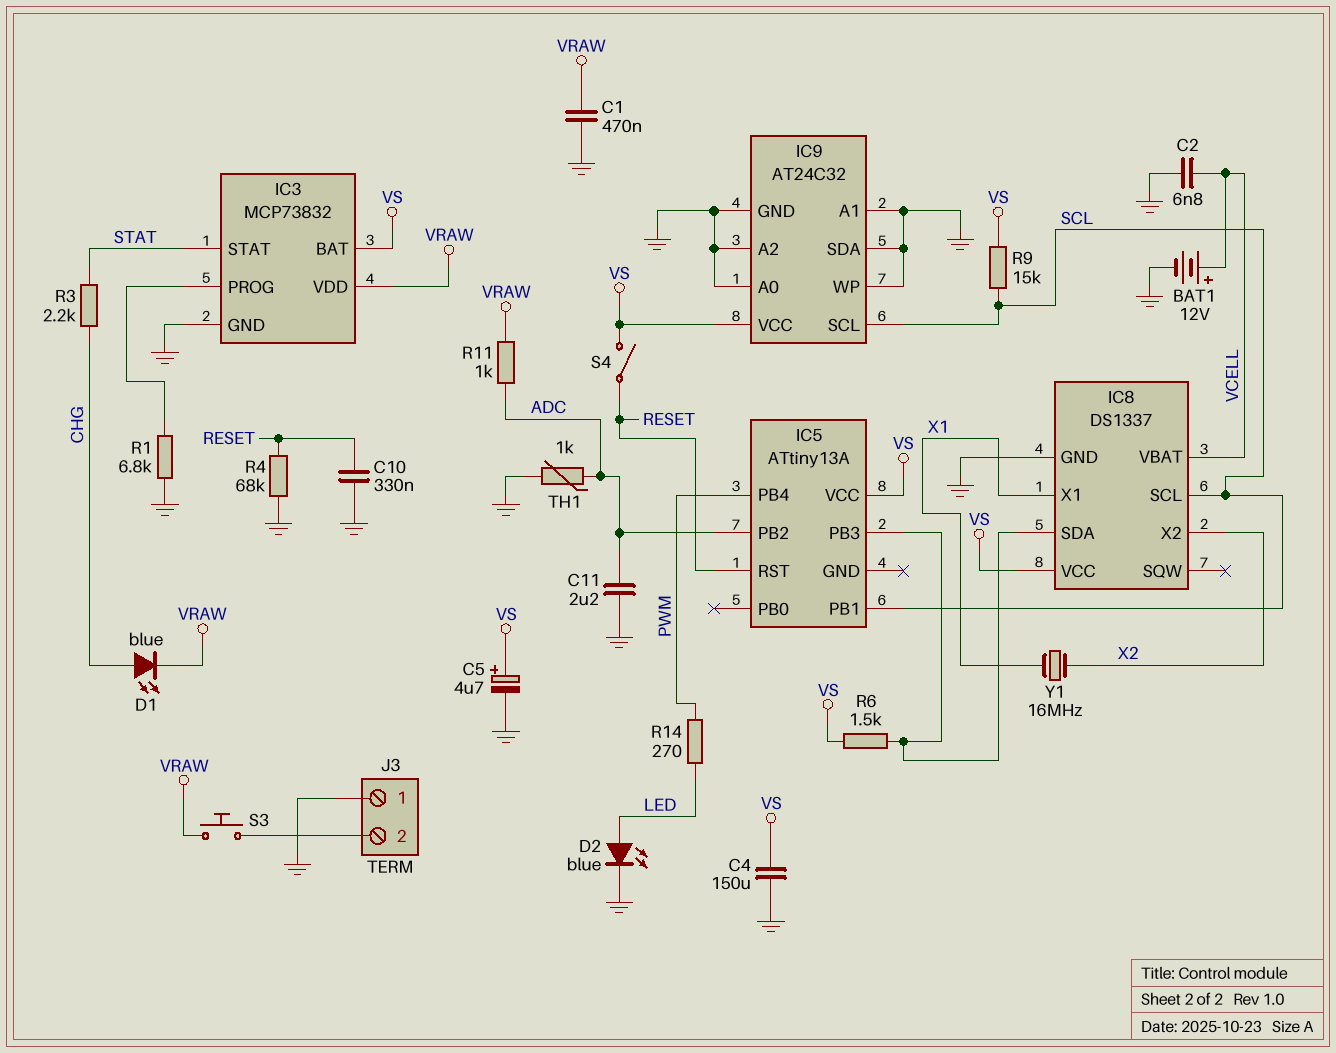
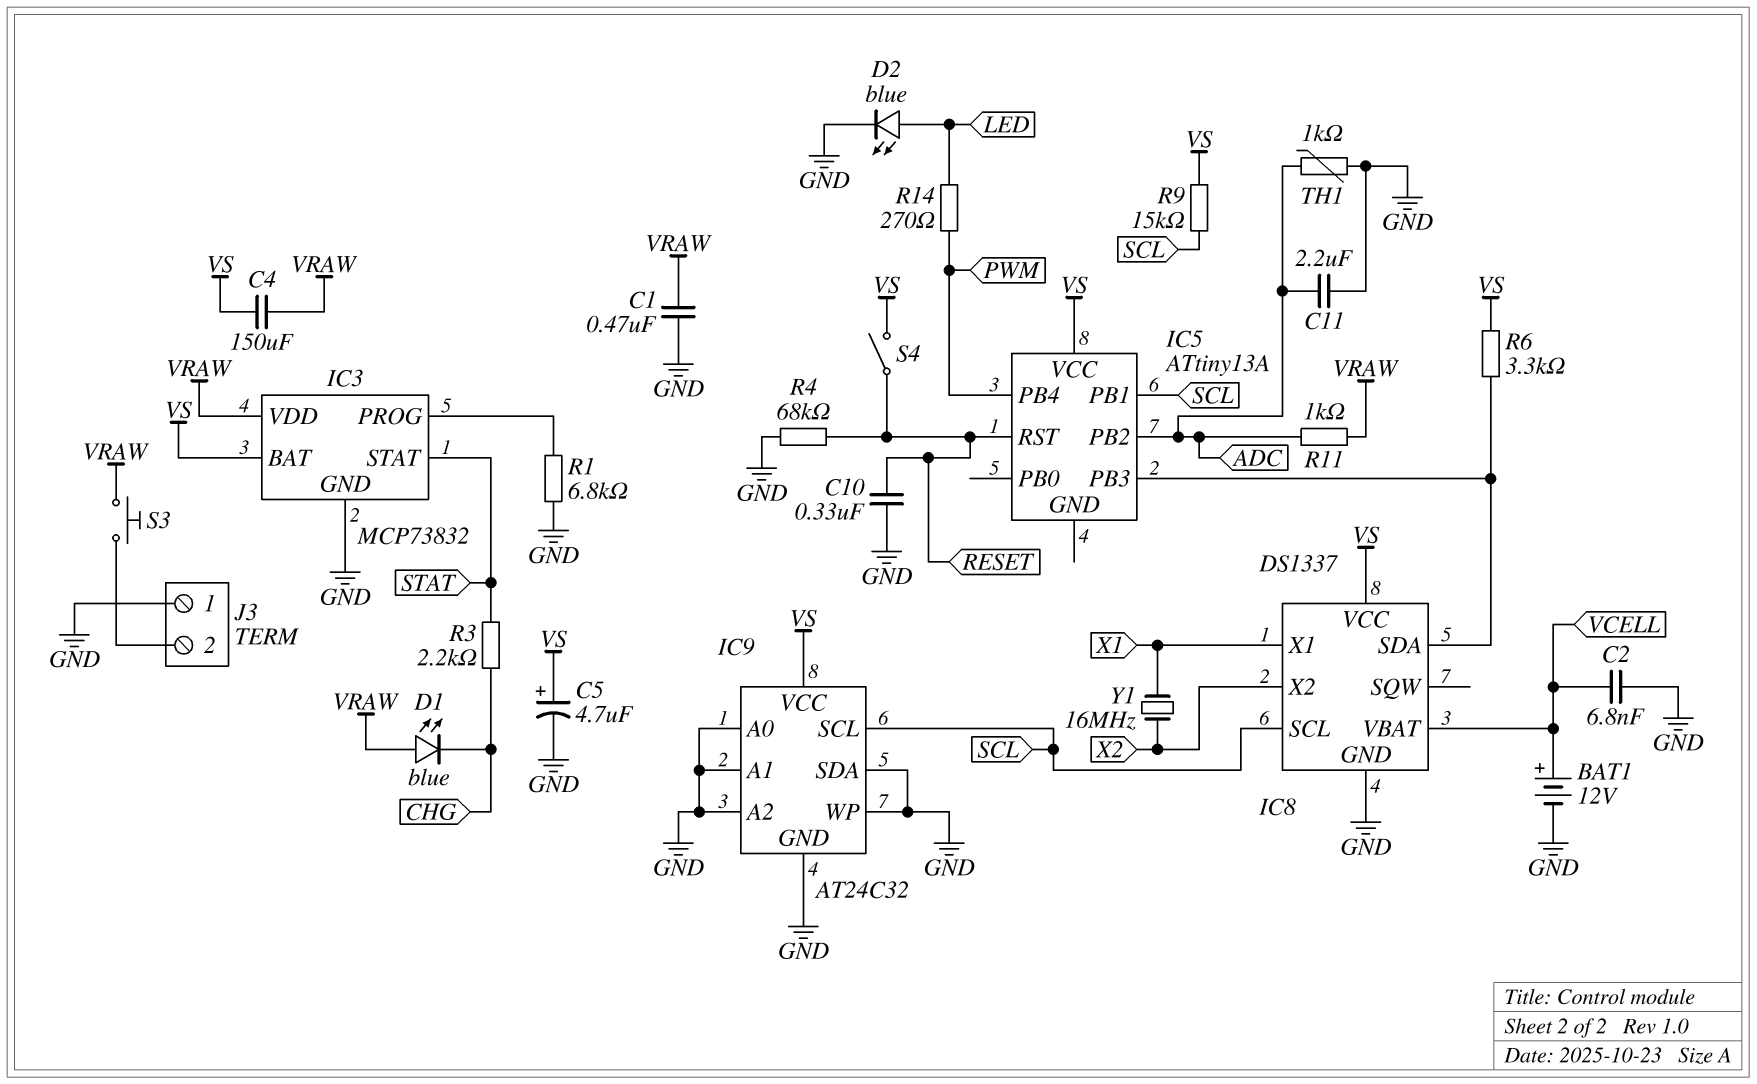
C4: 150uF (GND, VS) -> 150uF (VRAW, VS)
D1: LED blue (A CHG, K VRAW) -> LED blue (A VRAW, K CHG)
R6: 1.5k (IC5/PB3, VS) -> 3.3k (IC5/PB3, VS)

